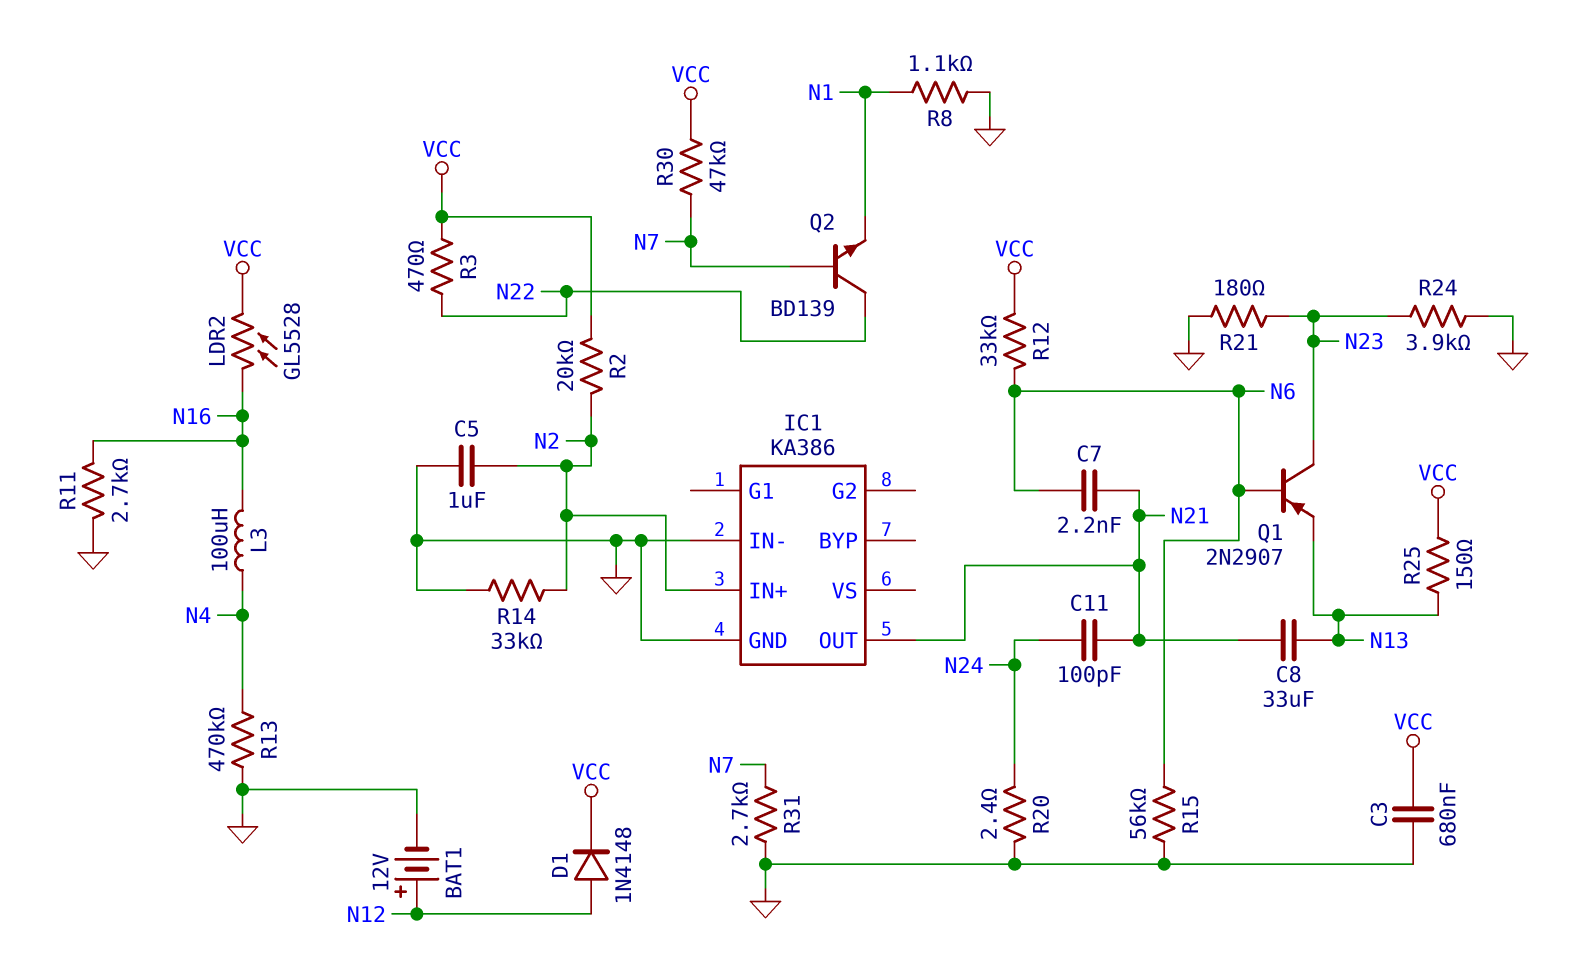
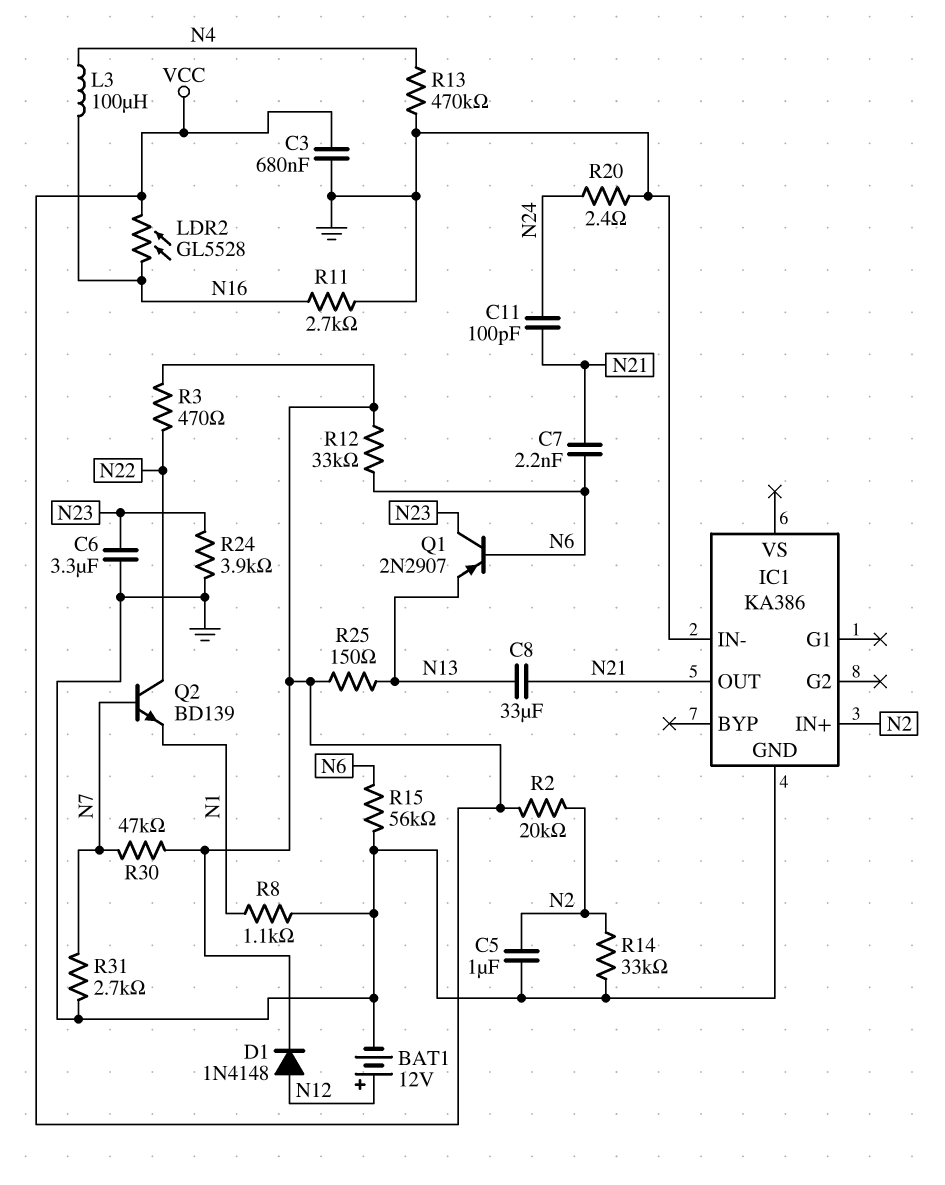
C6: none -> 3.3uF (GND, N23)
R21: 180 (GND, N23) -> none

